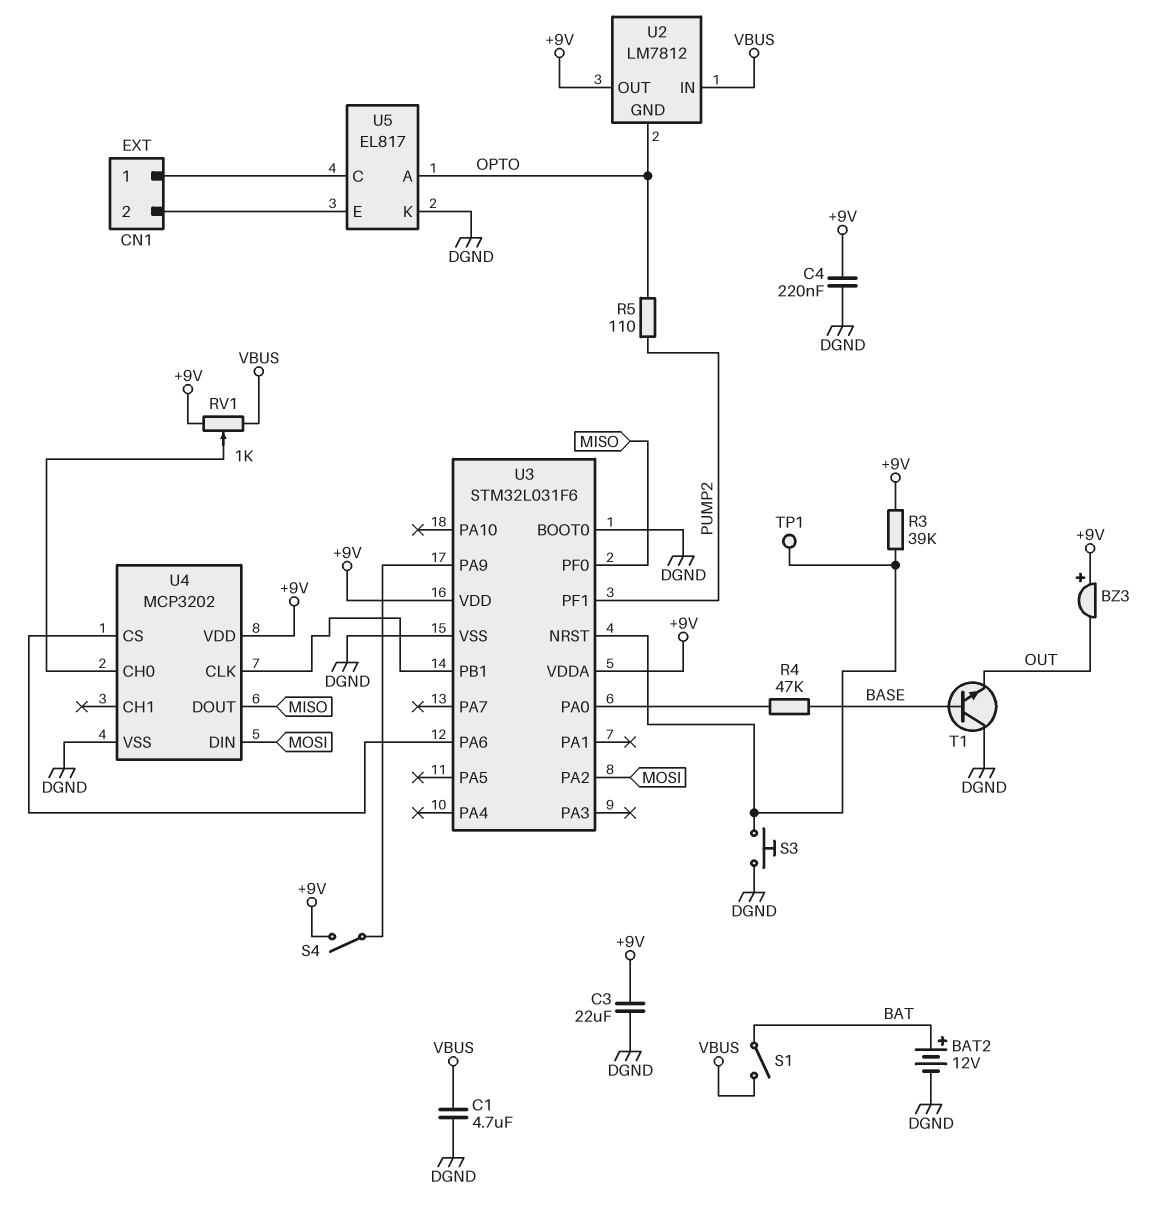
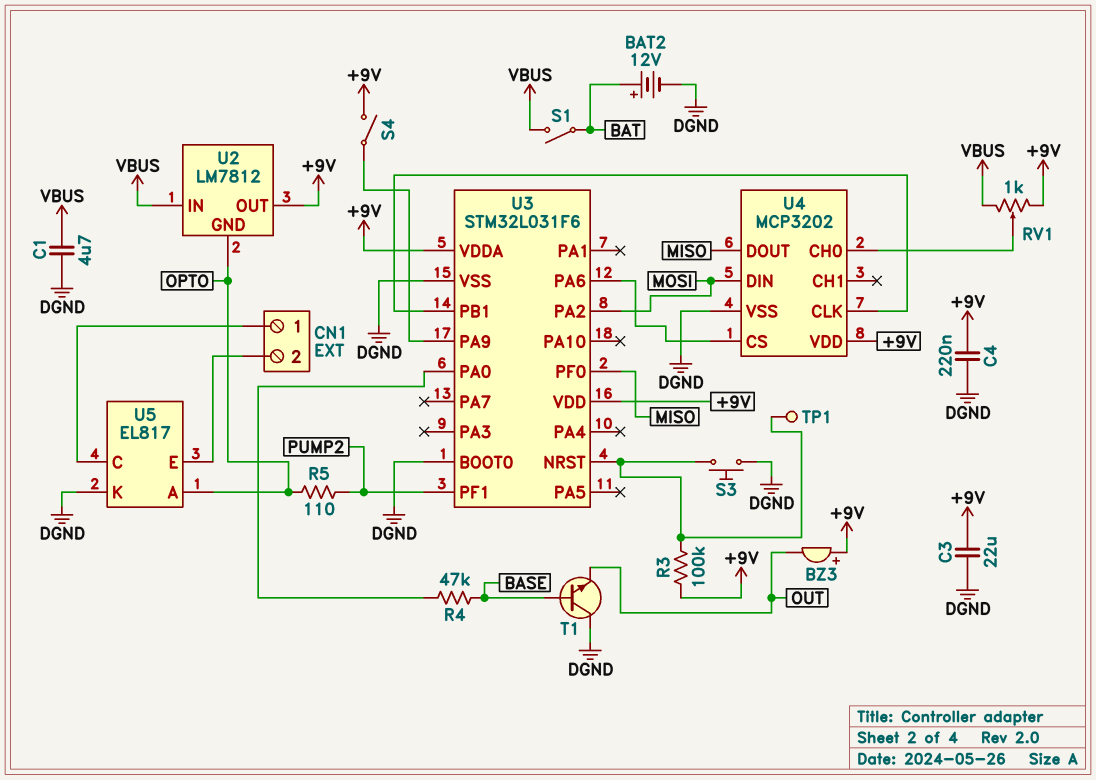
R3: 39k (+9V, U3/NRST) -> 100k (+9V, U3/NRST)

